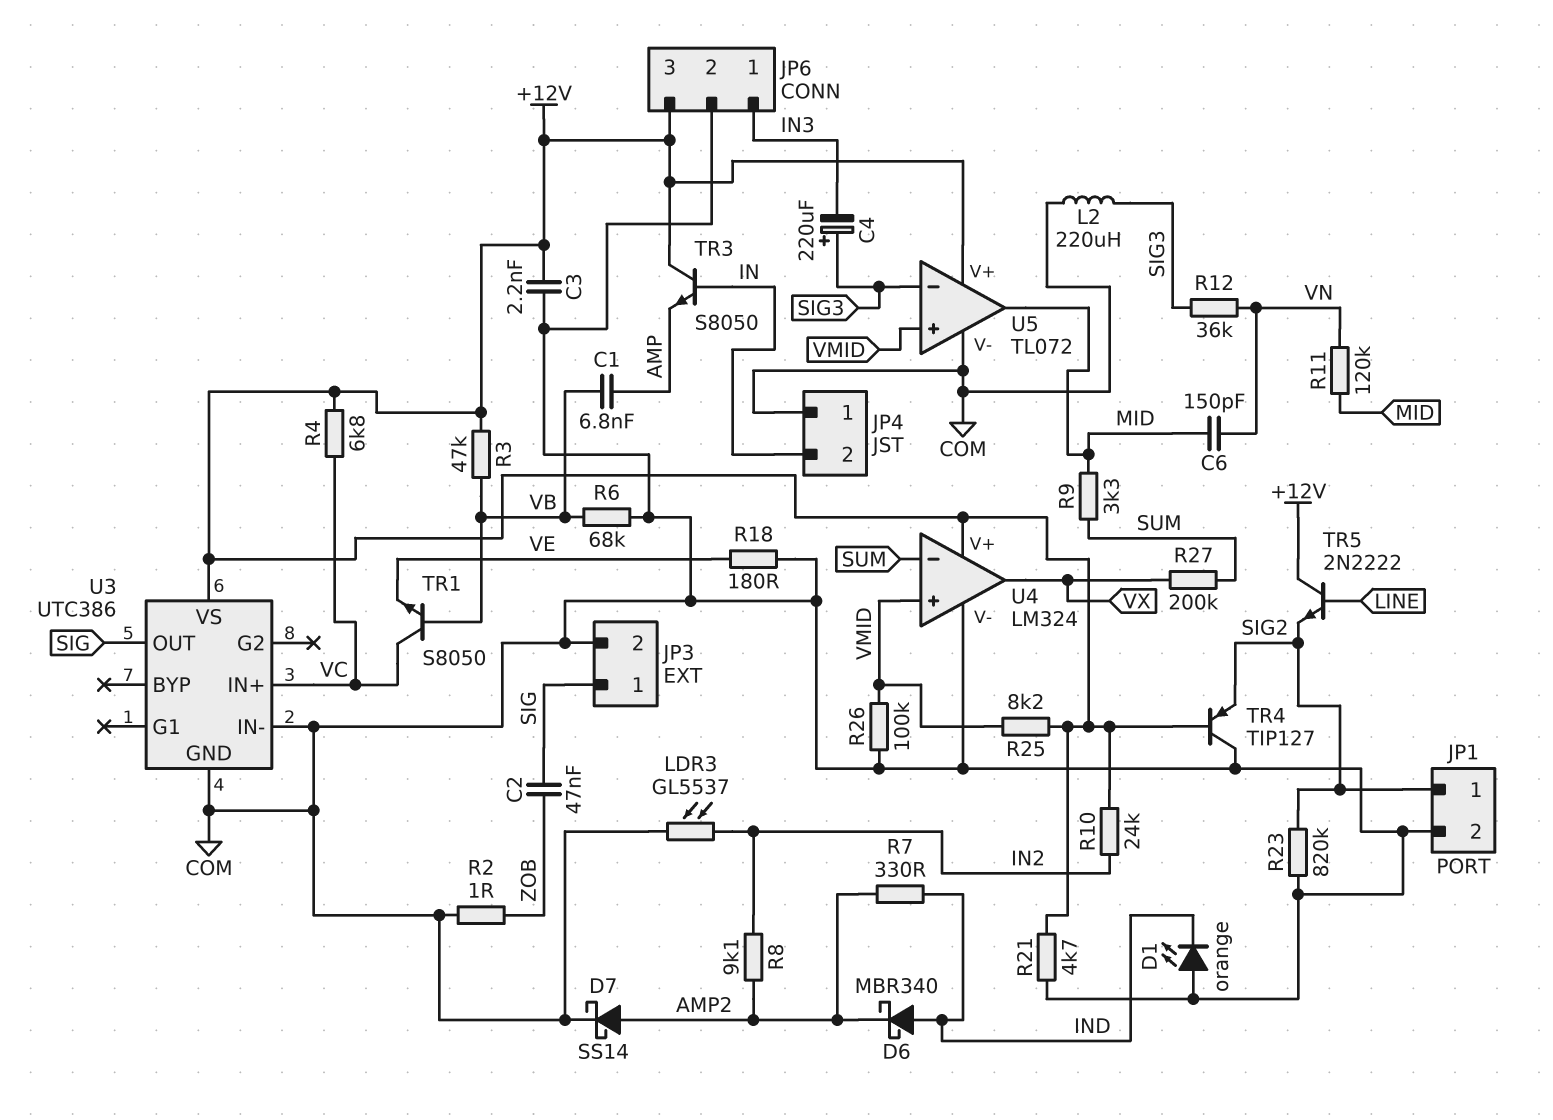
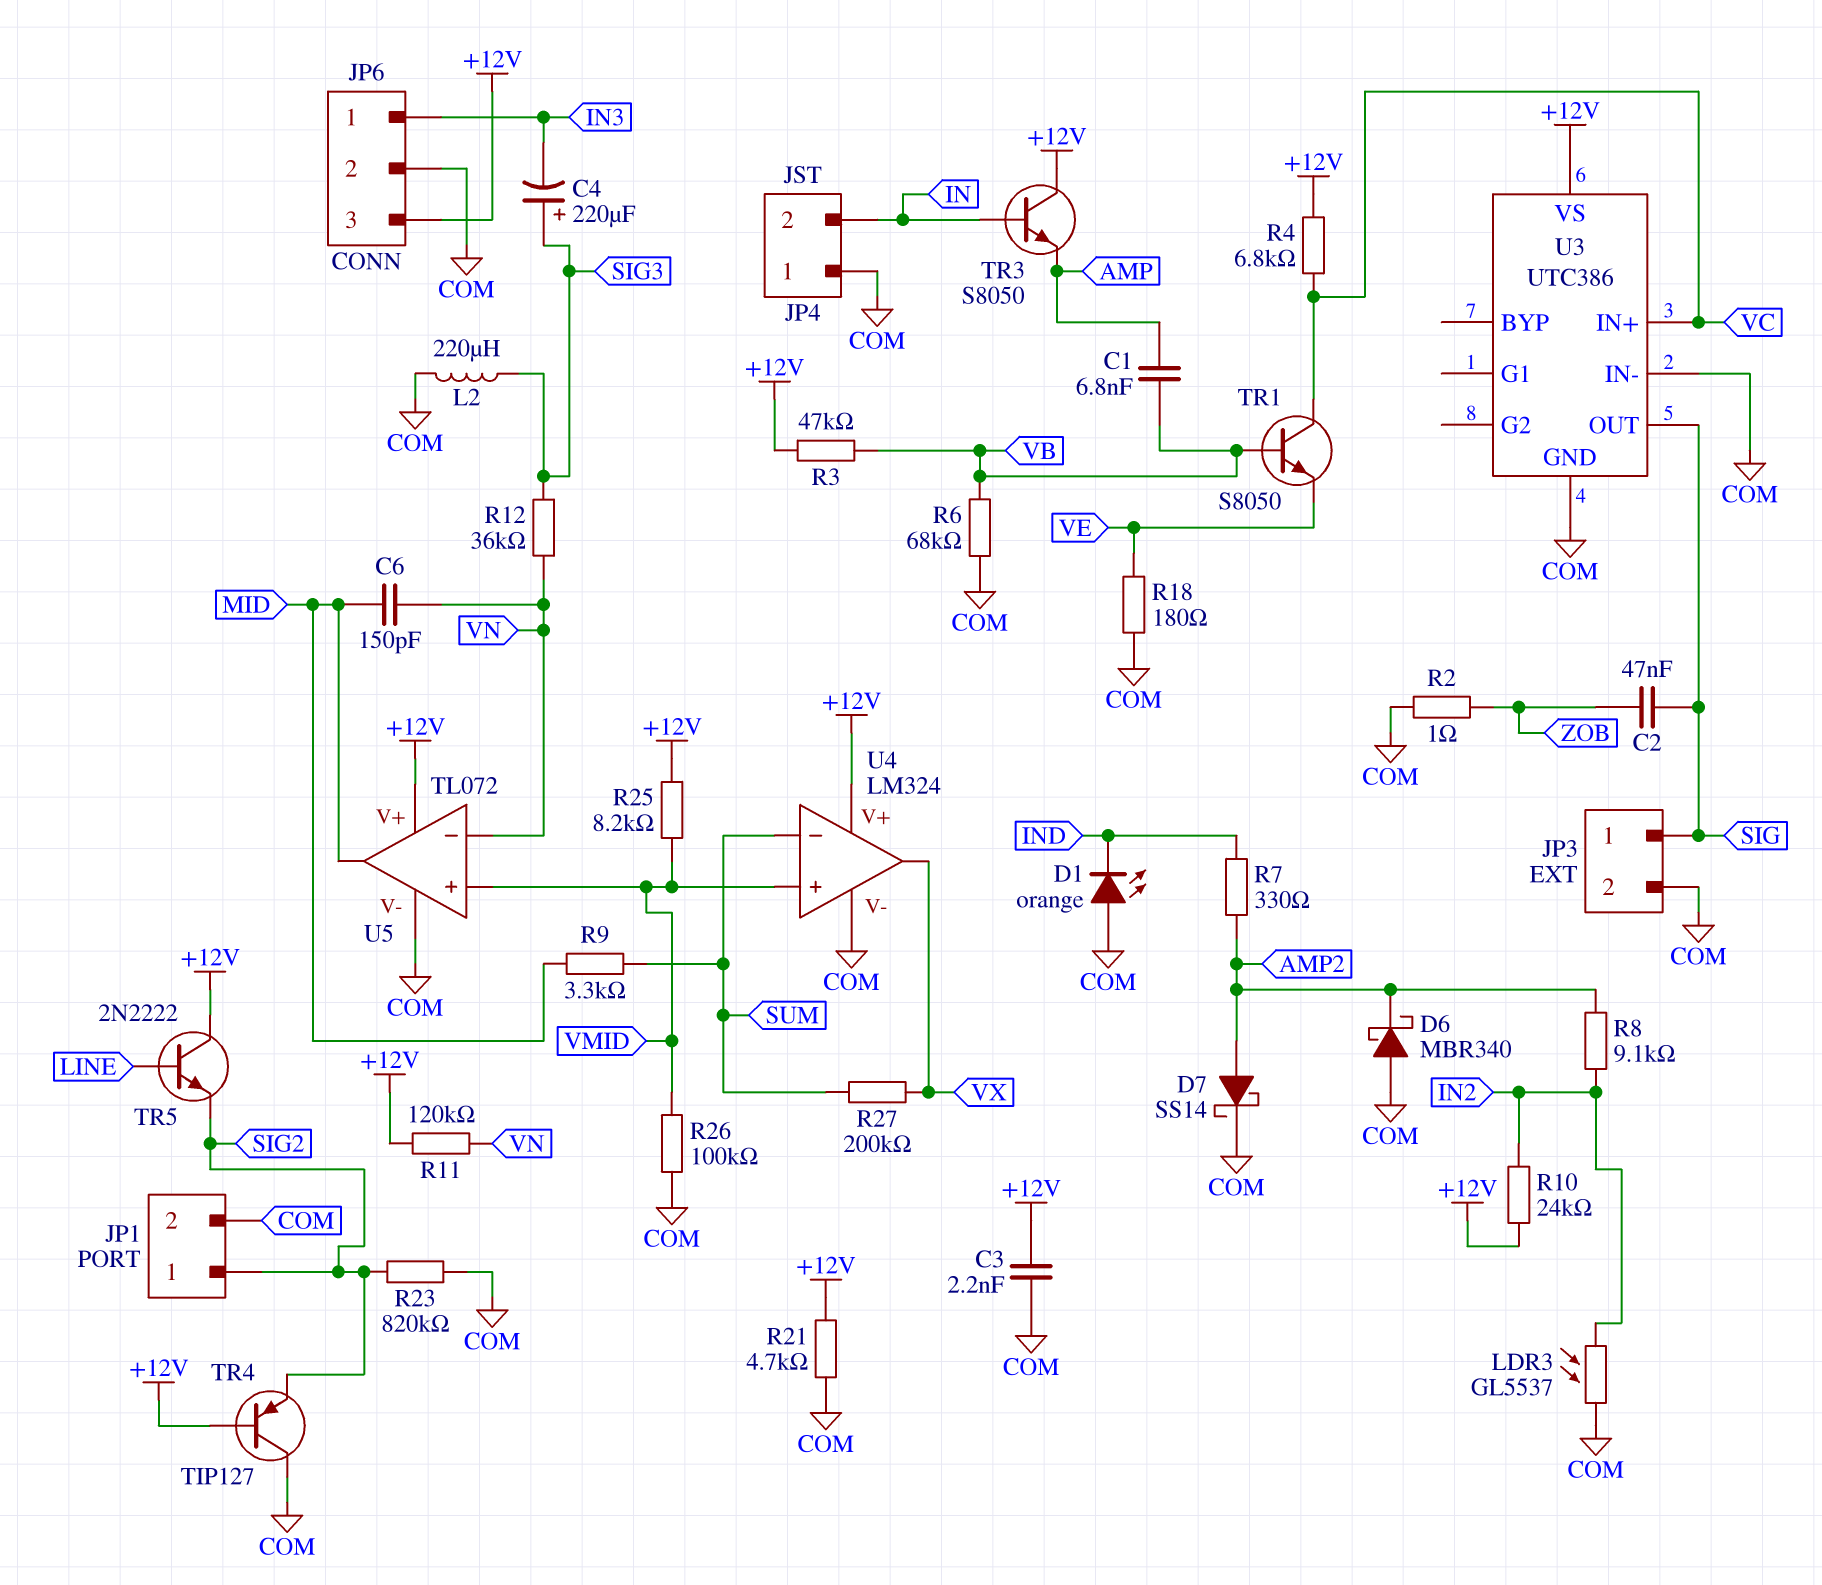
D6: schottky MBR340 (A IND, K AMP2) -> schottky MBR340 (A COM, K AMP2)
R11: 120k (MID, VN) -> 120k (+12V, VN)
U5 pin in-: SIG3 -> VN

